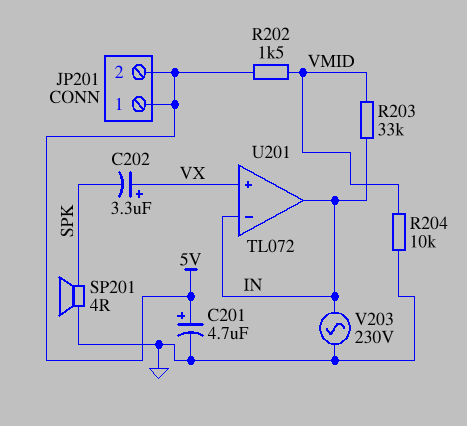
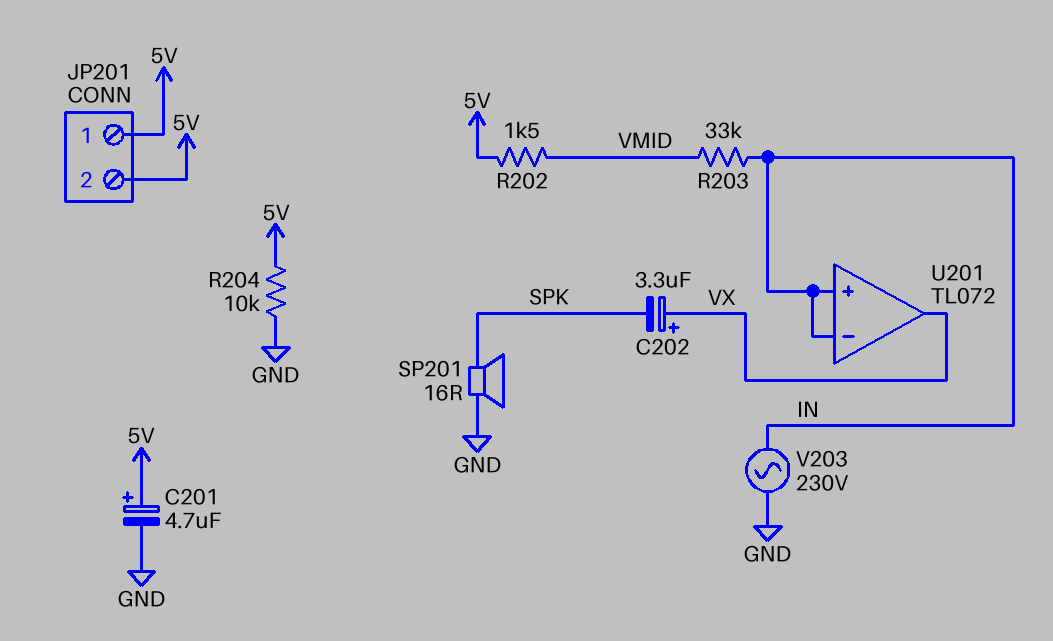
R204: 10k (GND, VMID) -> 10k (5V, GND)
SP201: speaker 4R (GND, SPK) -> speaker 16R (GND, SPK)
U201 pin in+: VX -> IN
U201 pin out: IN -> VX

